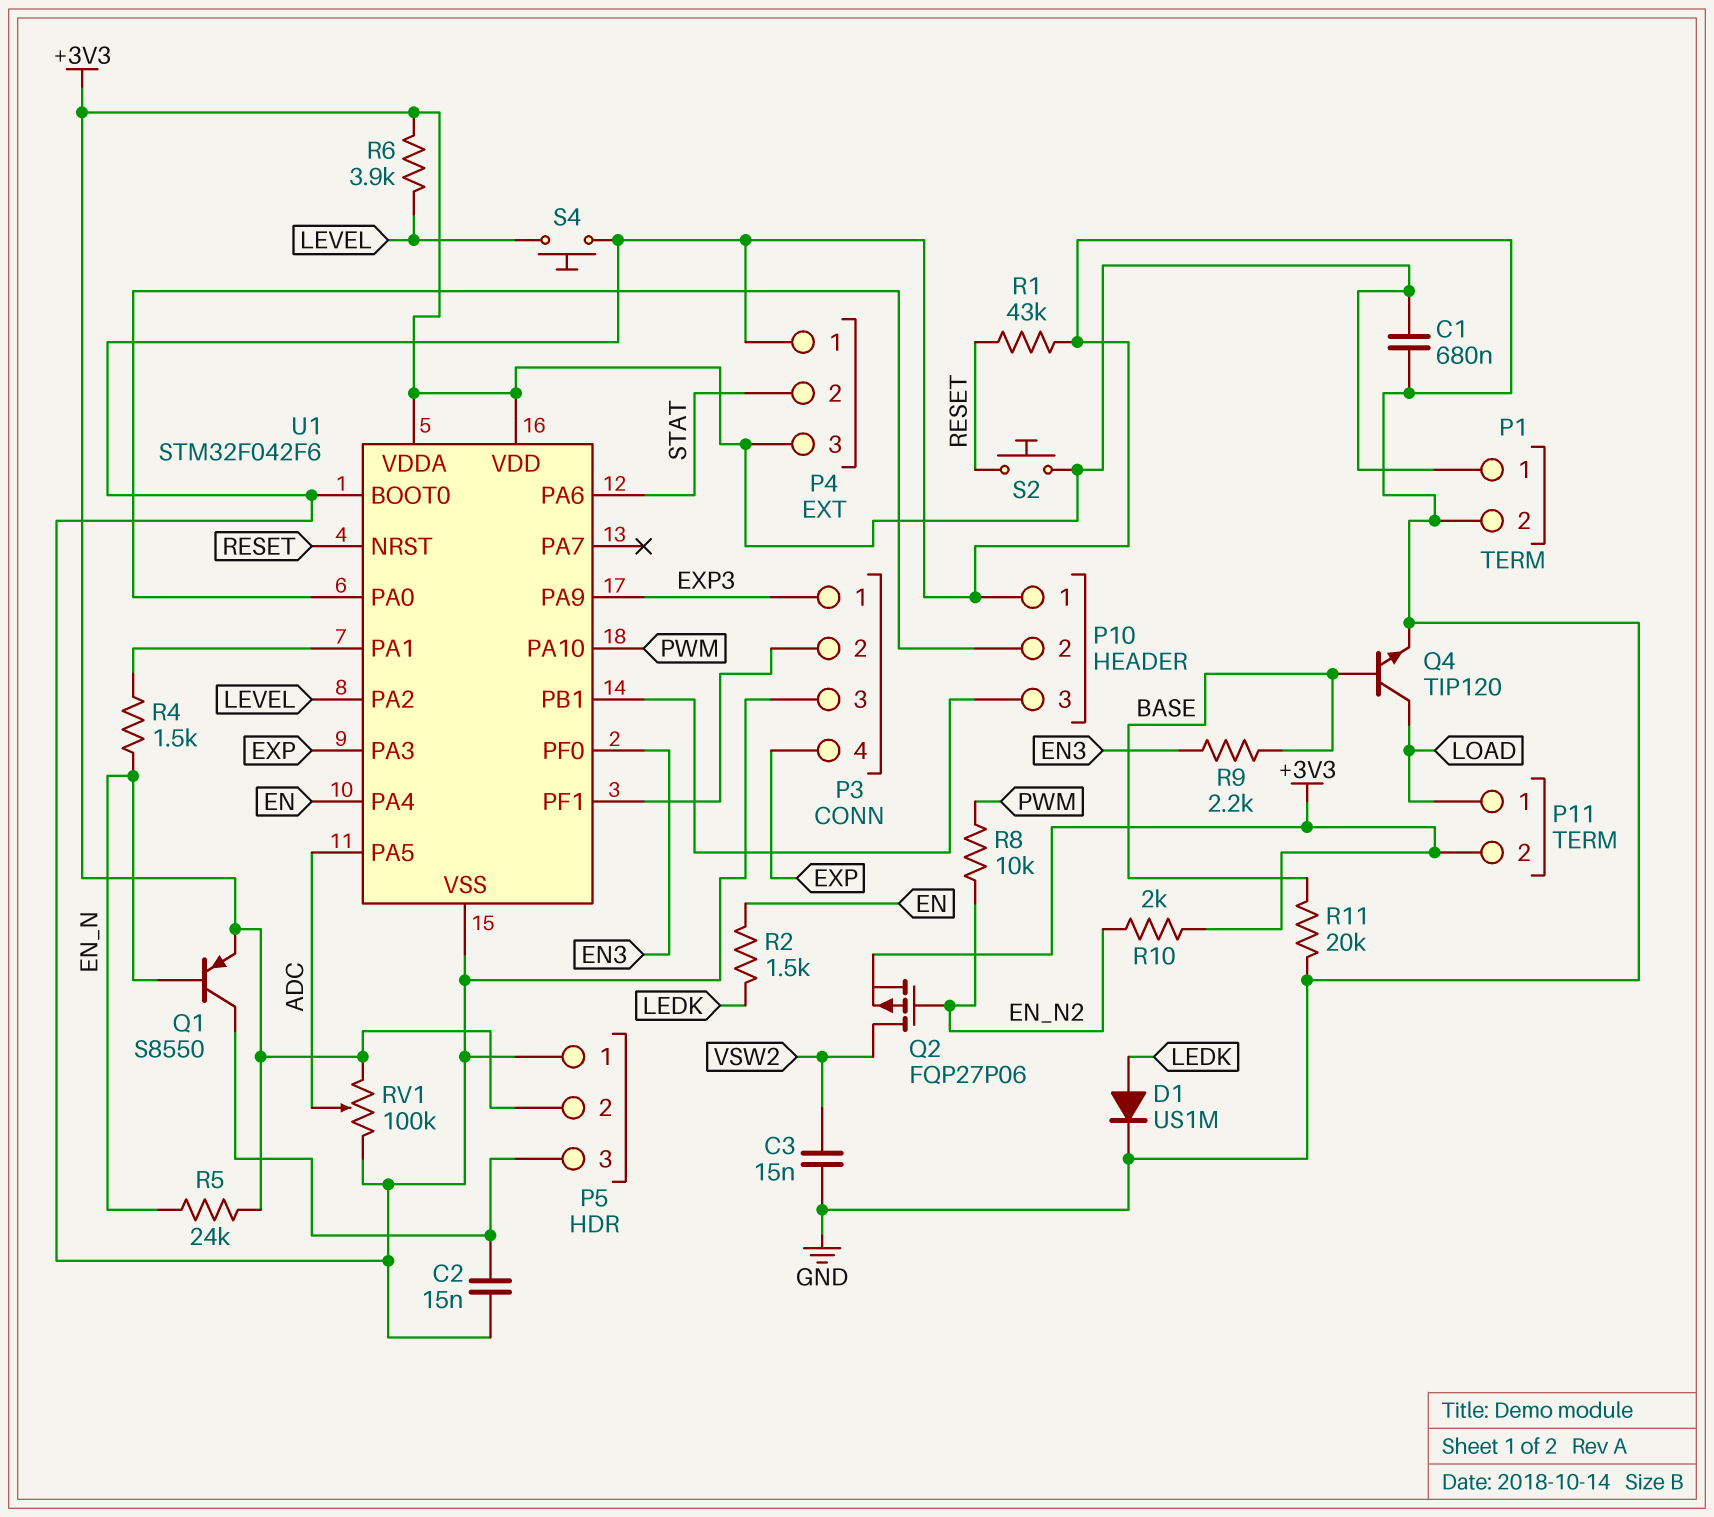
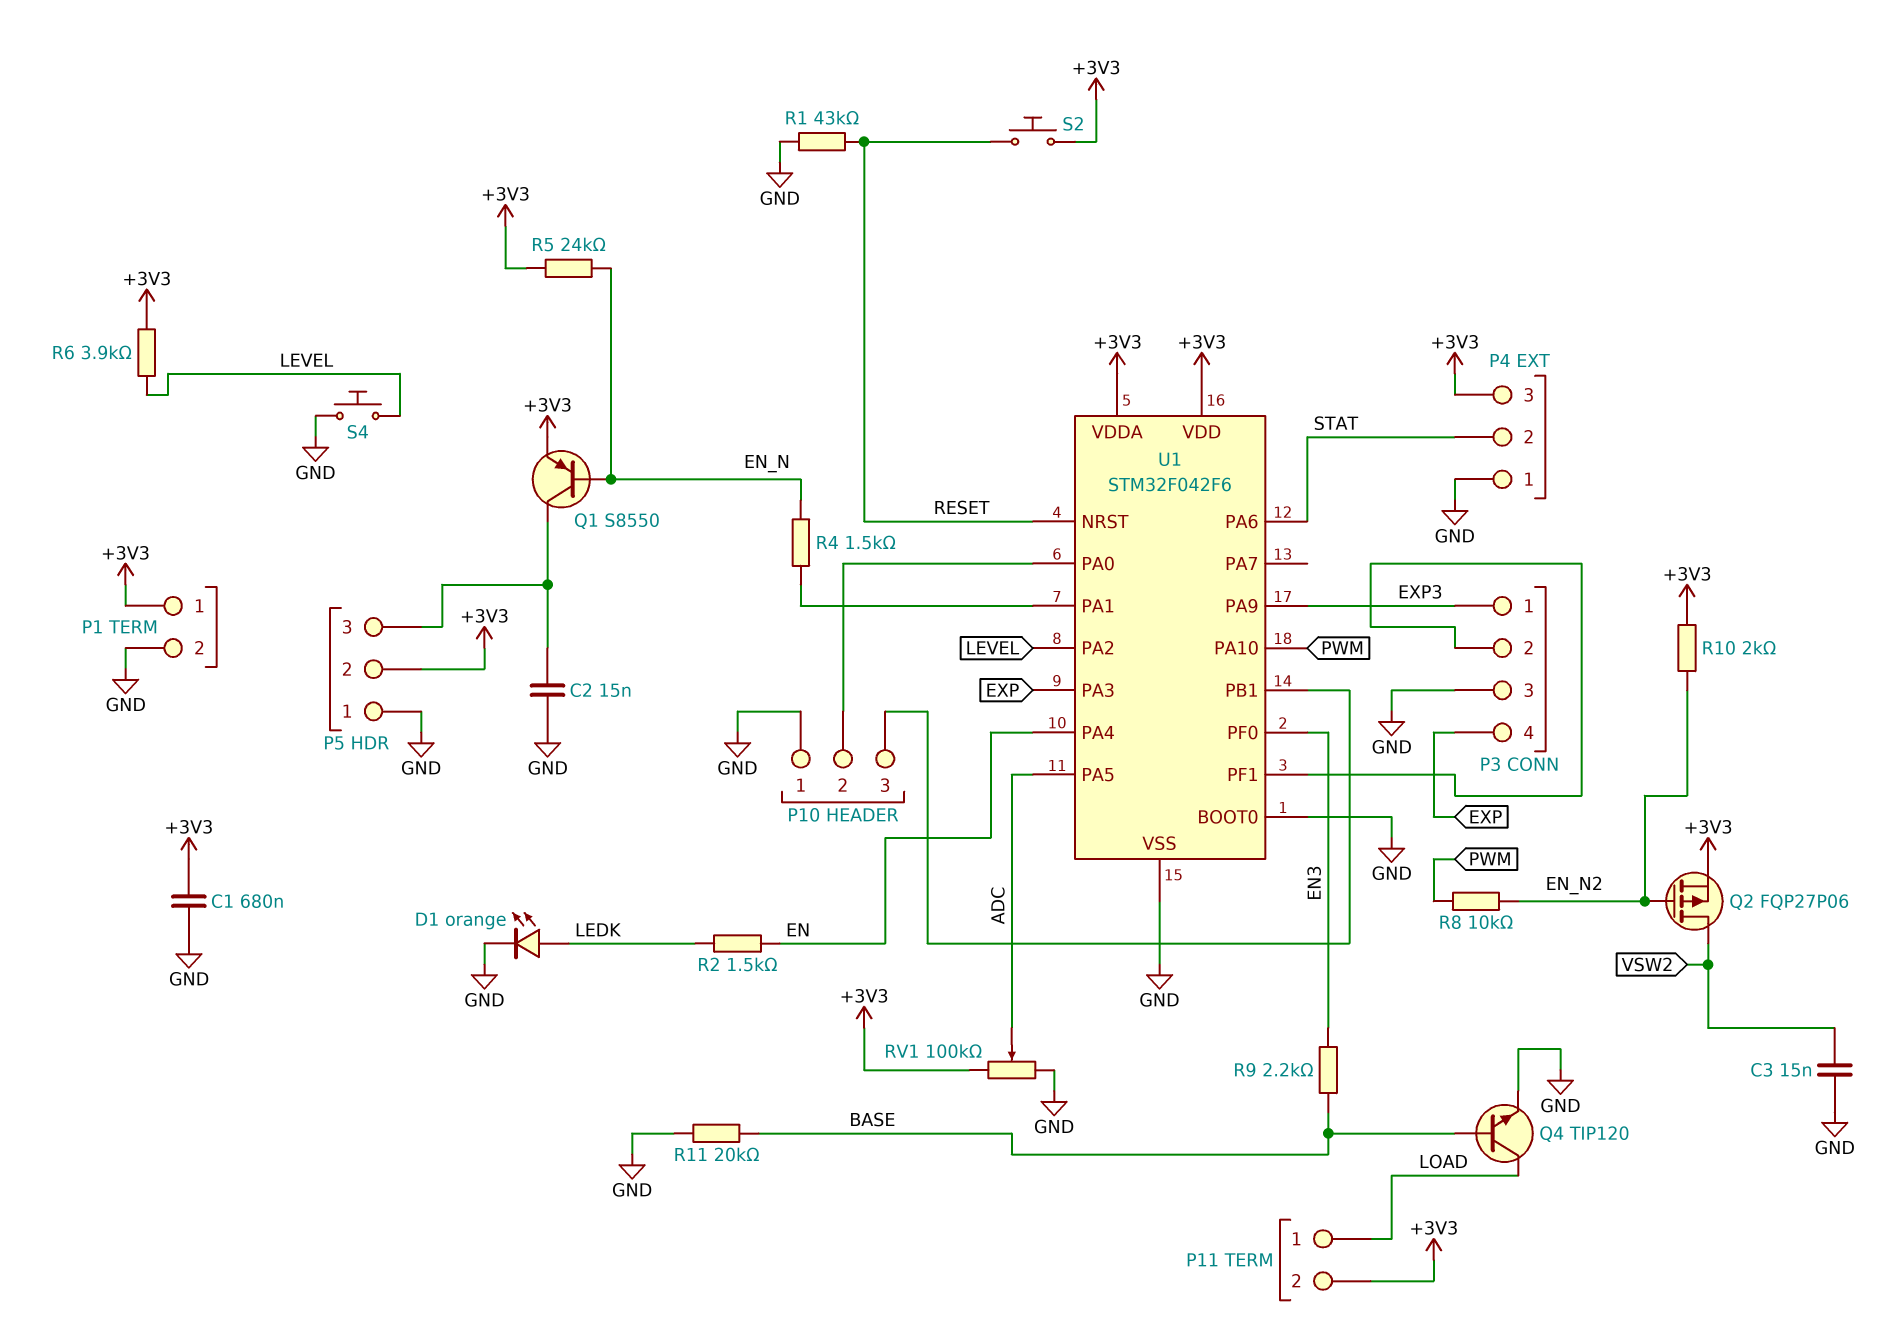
D1: diode US1M (A LEDK, K GND) -> LED orange (A LEDK, K GND)

